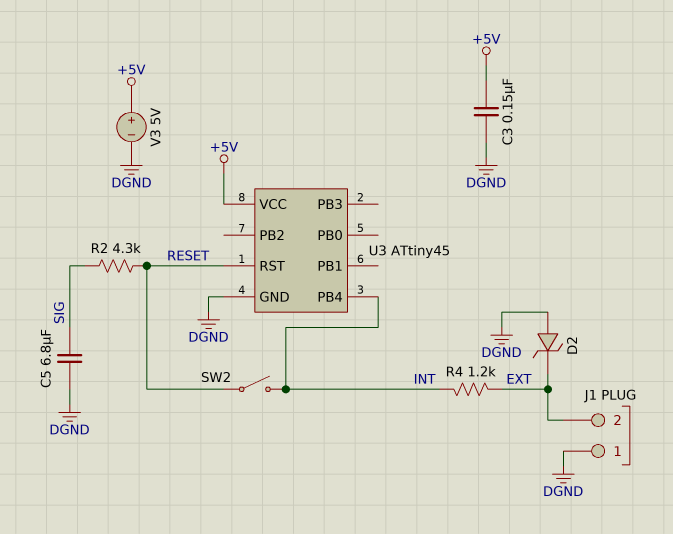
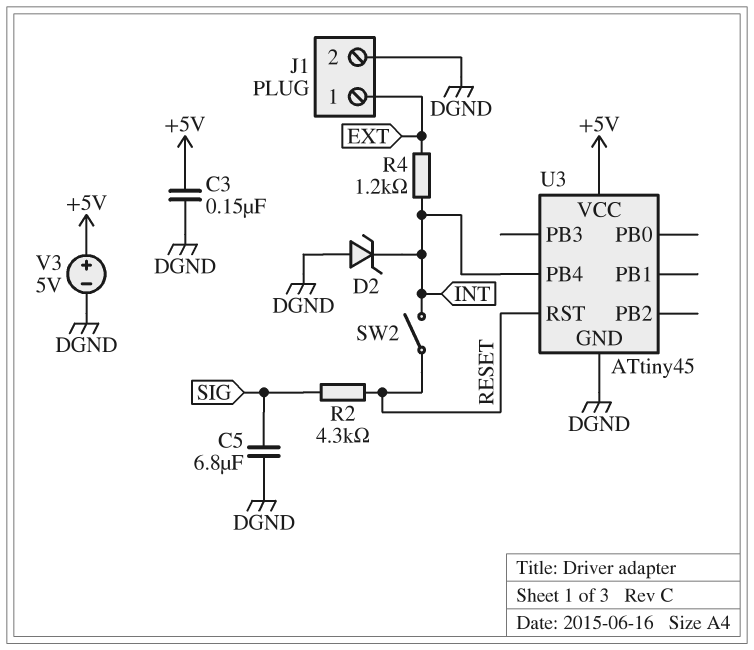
D2: zener (A DGND, K EXT) -> zener (A DGND, K INT)
J1 pin 1: DGND -> EXT
J1 pin 2: EXT -> DGND

